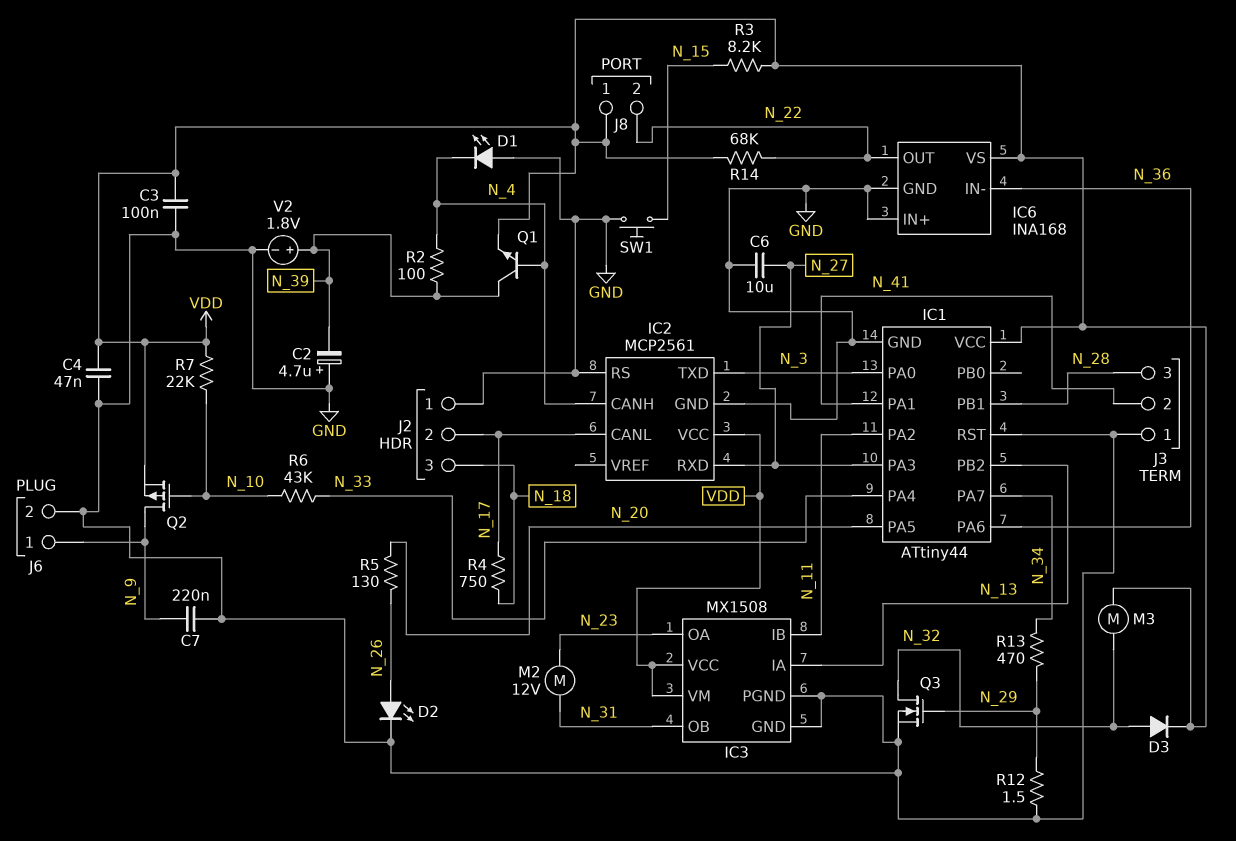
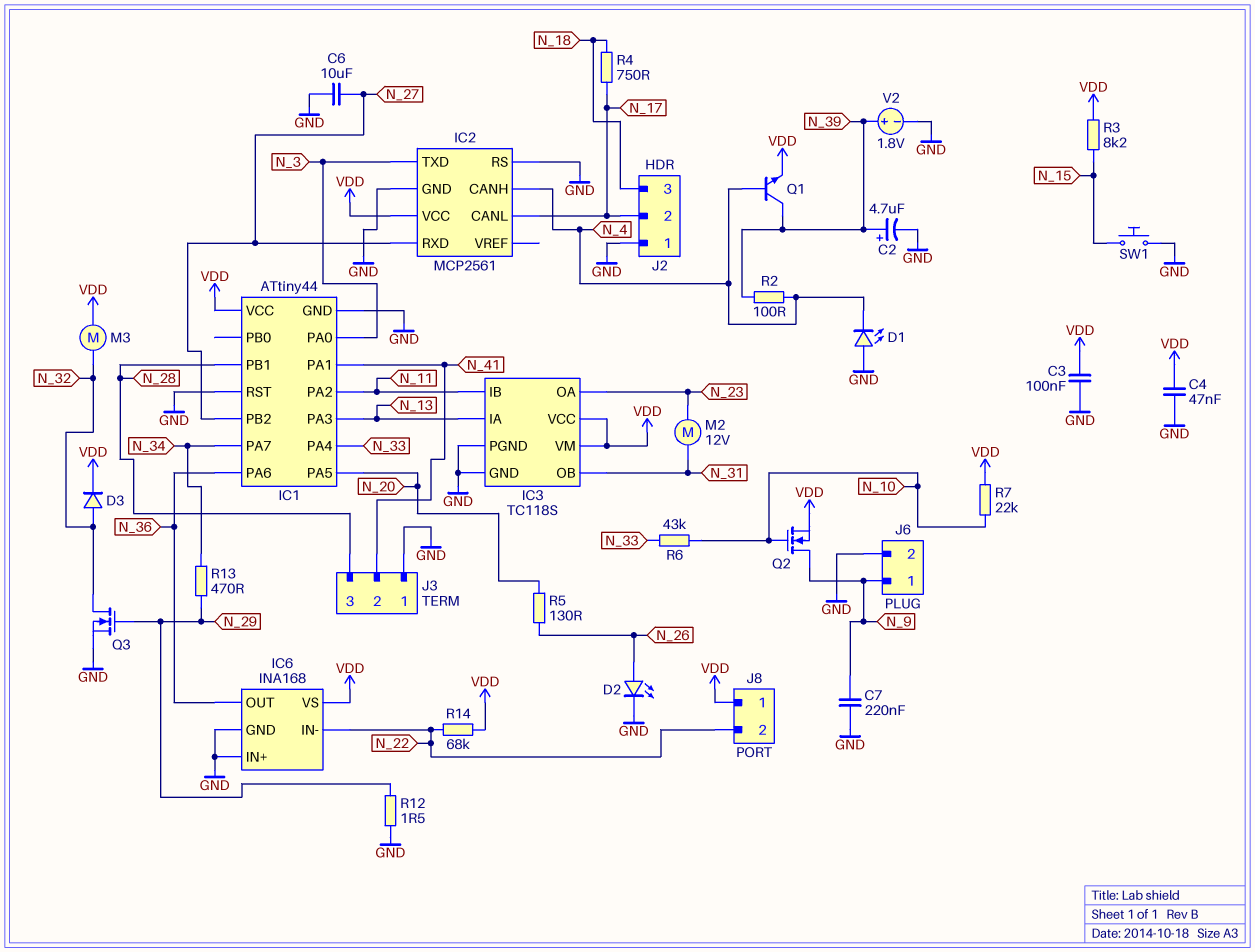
C2: 4.7uF (plus GND, minus N_39) -> 4.7uF (plus N_39, minus GND)
IC1 pin PA3: N_27 -> N_13
IC1 pin PB2: N_13 -> N_27
IC3: MX1508 -> TC118S
IC6 pin IN-: N_36 -> N_22
IC6 pin OUT: N_22 -> N_36
Q2: PMOS (G N_10, D N_9, S VDD) -> NMOS (G N_10, D N_9, S VDD)

